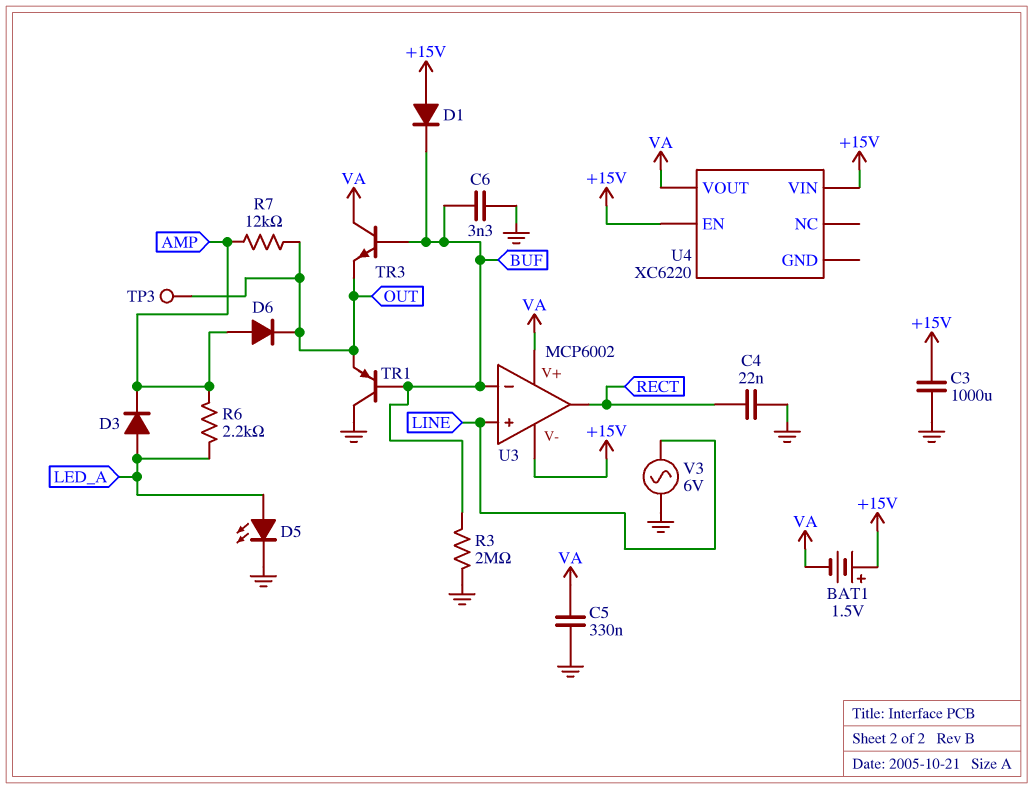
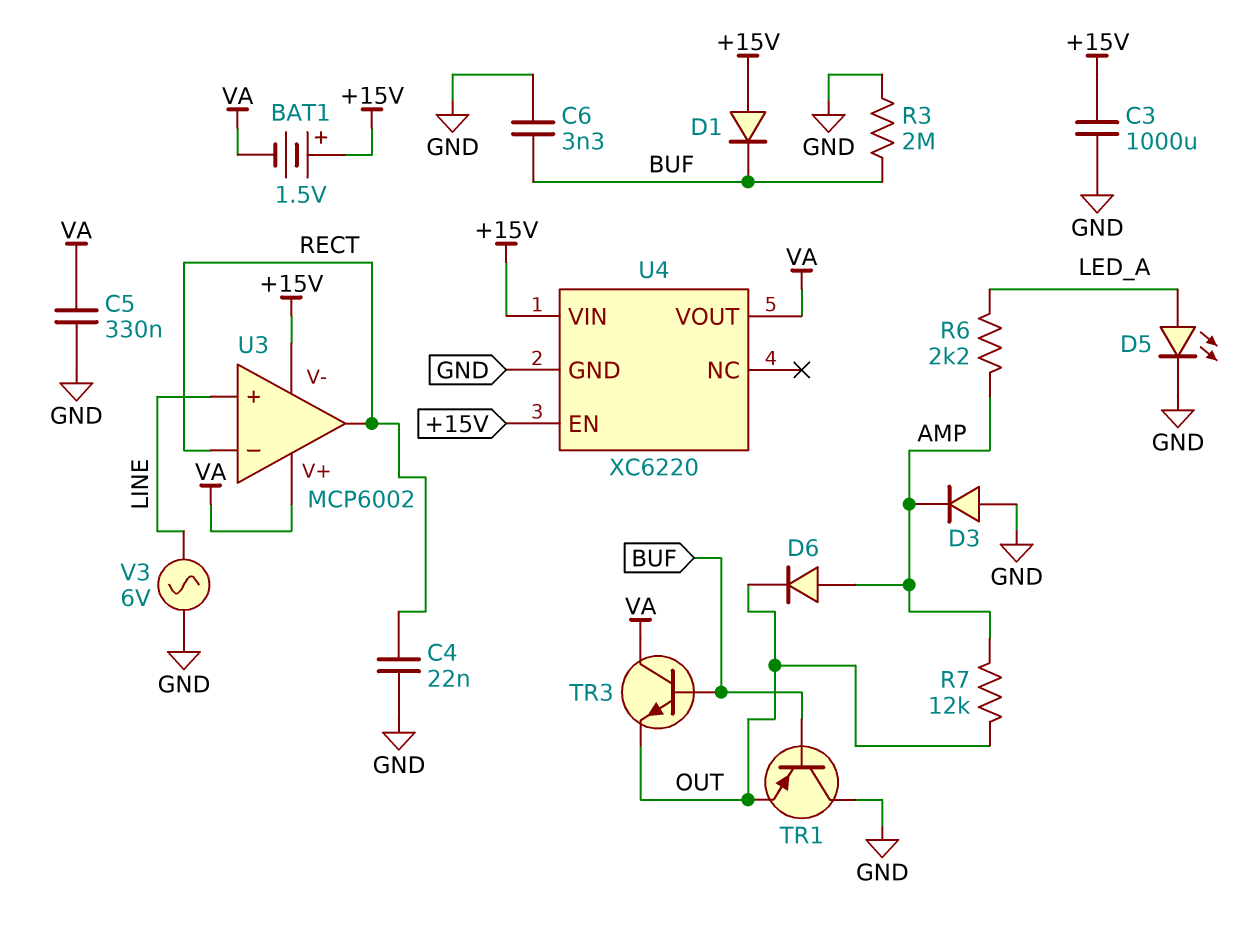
D3: diode (A LED_A, K AMP) -> diode (A GND, K AMP)
TP3: test point (OUT) -> none
U3 pin in-: BUF -> RECT
U4 pin GND: none -> GND

